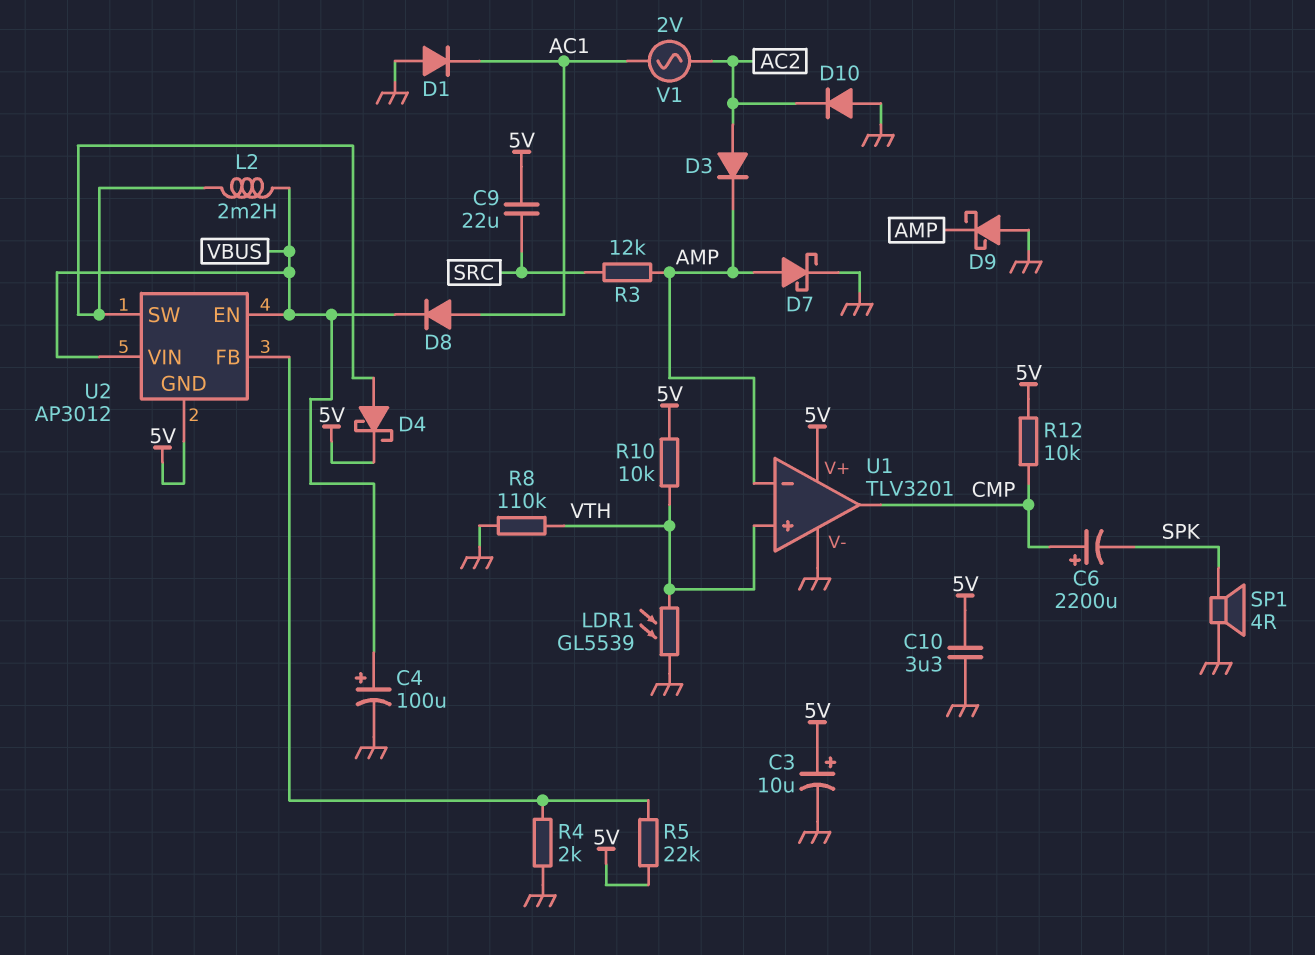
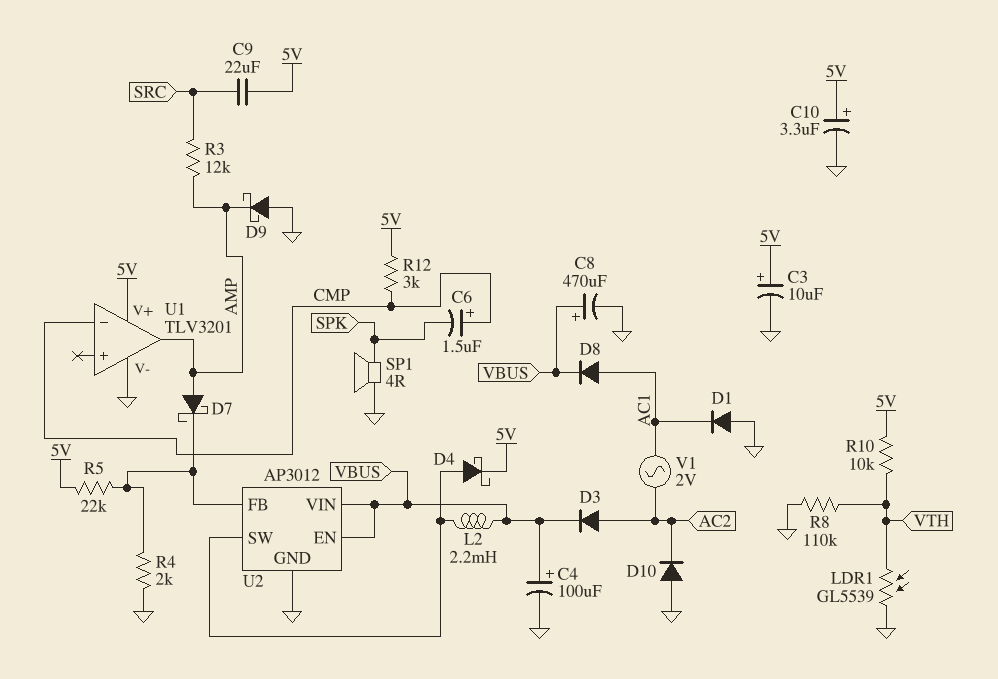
C6: 2200uF (plus CMP, minus SPK) -> 1.5uF (plus CMP, minus SPK)
C8: none -> 470uF (plus VBUS, minus GND)
C10: 3.3uF (5V, GND) -> 3.3uF (plus 5V, minus GND)
D3: diode (A AC2, K AMP) -> diode (A AC2, K VBUS)
D7: schottky (A AMP, K GND) -> schottky (A AMP, K U2/FB)
R12: 10k (5V, CMP) -> 3k (5V, CMP)
U1 pin in+: VTH -> none
U1 pin in-: AMP -> CMP
U1 pin out: CMP -> AMP
U2 pin GND: 5V -> GND

